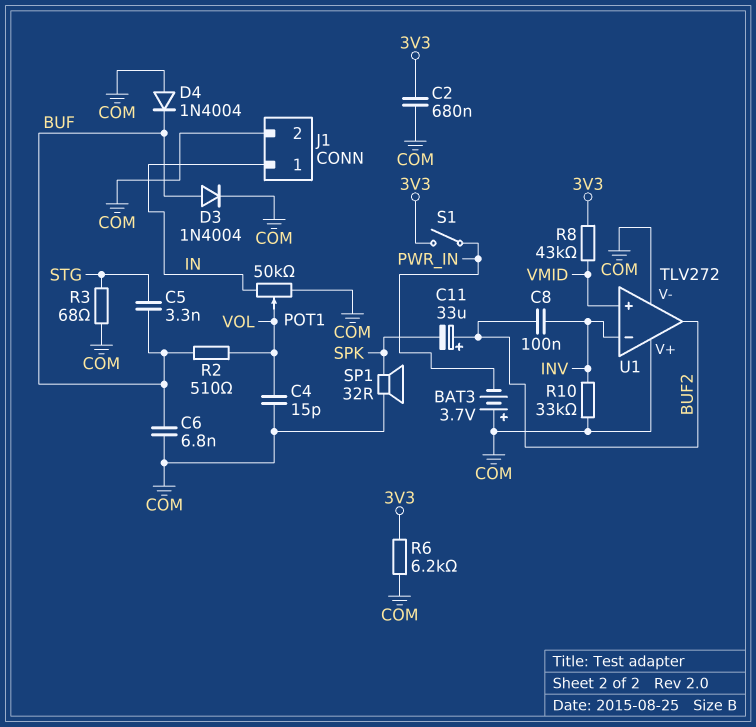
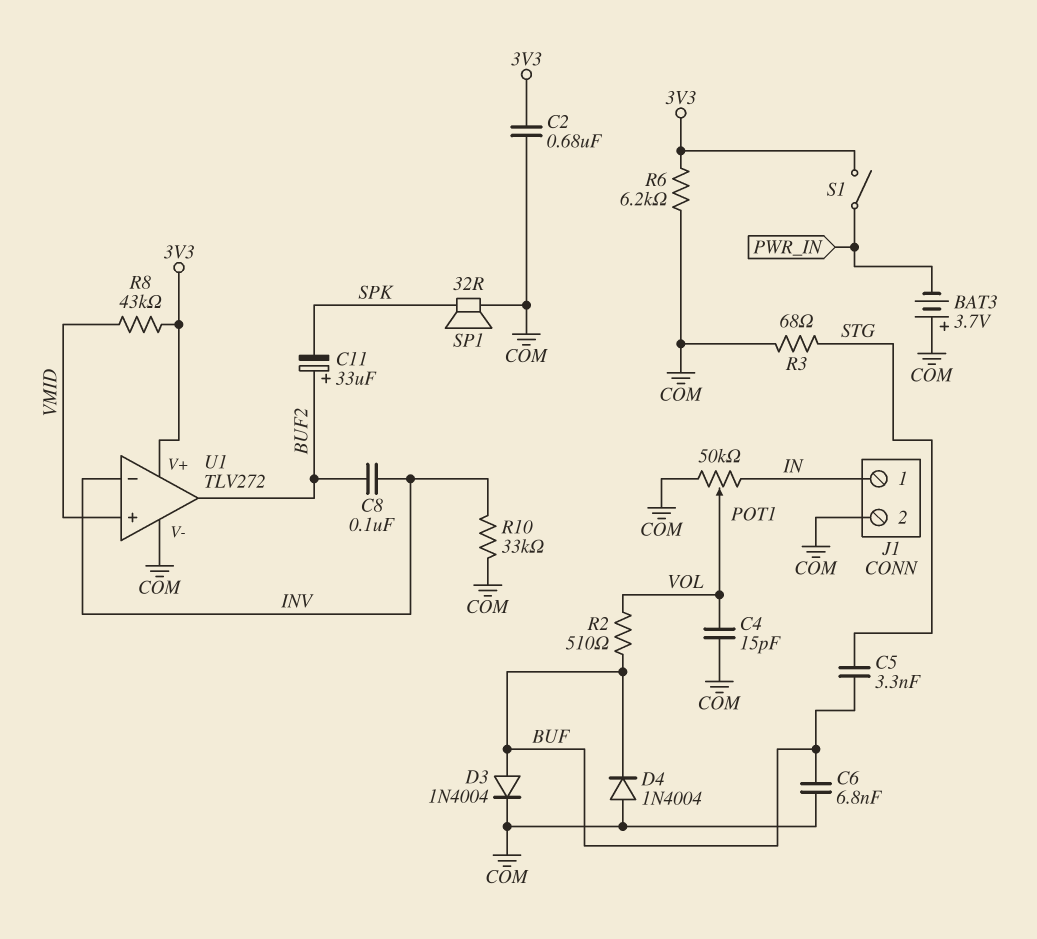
U1 pin V+: COM -> 3V3

